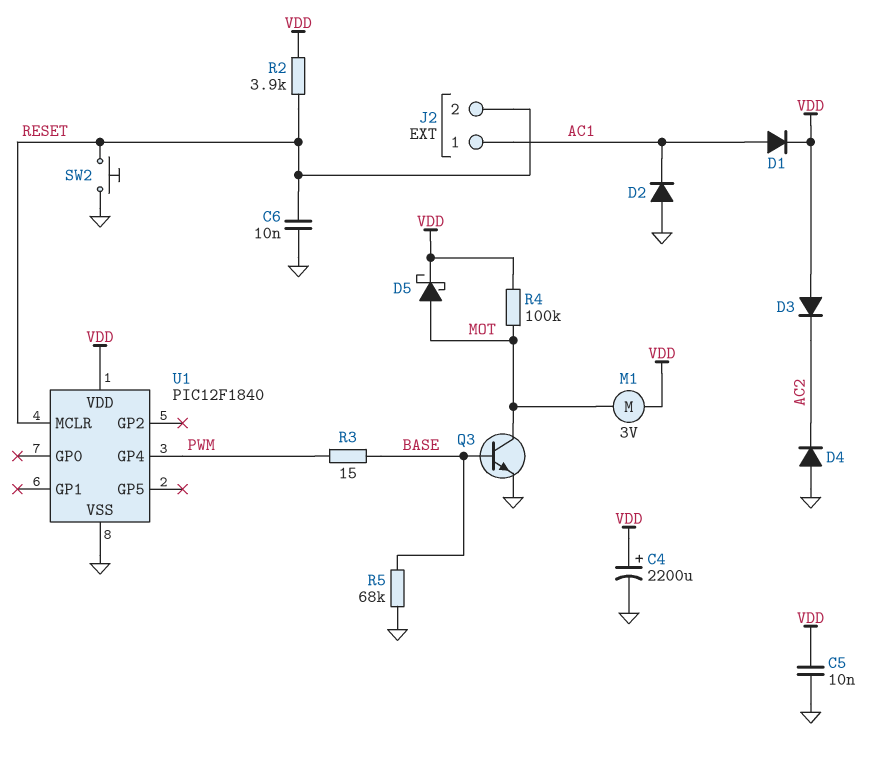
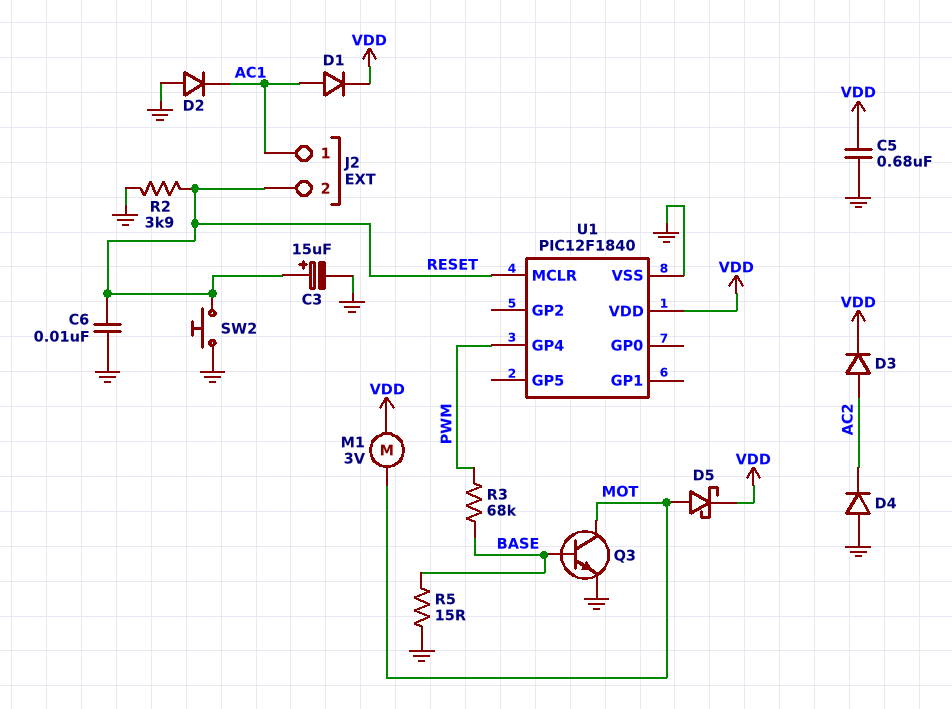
C3: none -> 15uF (plus RESET, minus GND)
C4: 2200uF (plus VDD, minus GND) -> none
C5: 10nF (GND, VDD) -> 680nF (GND, VDD)
D3: diode (A VDD, K AC2) -> diode (A AC2, K VDD)
R2: 3.9k (RESET, VDD) -> 3.9k (GND, RESET)
R3: 15 (BASE, PWM) -> 68k (BASE, PWM)
R4: 100k (MOT, VDD) -> none
R5: 68k (BASE, GND) -> 15 (BASE, GND)

